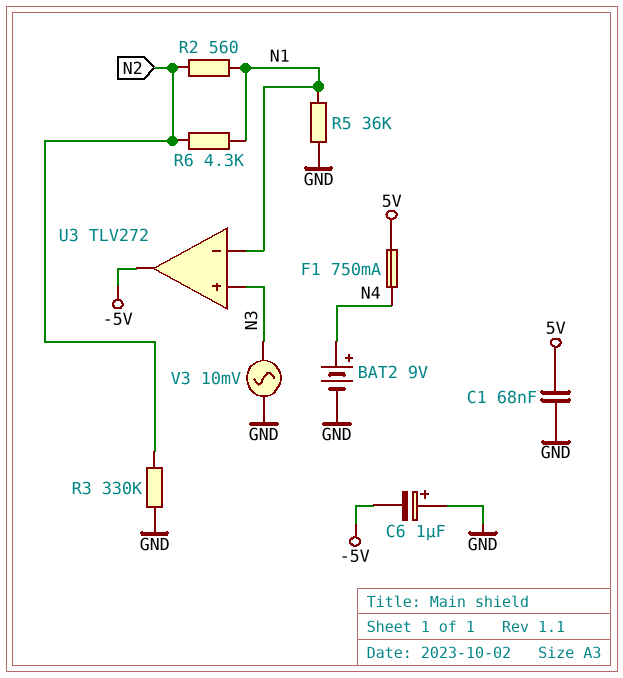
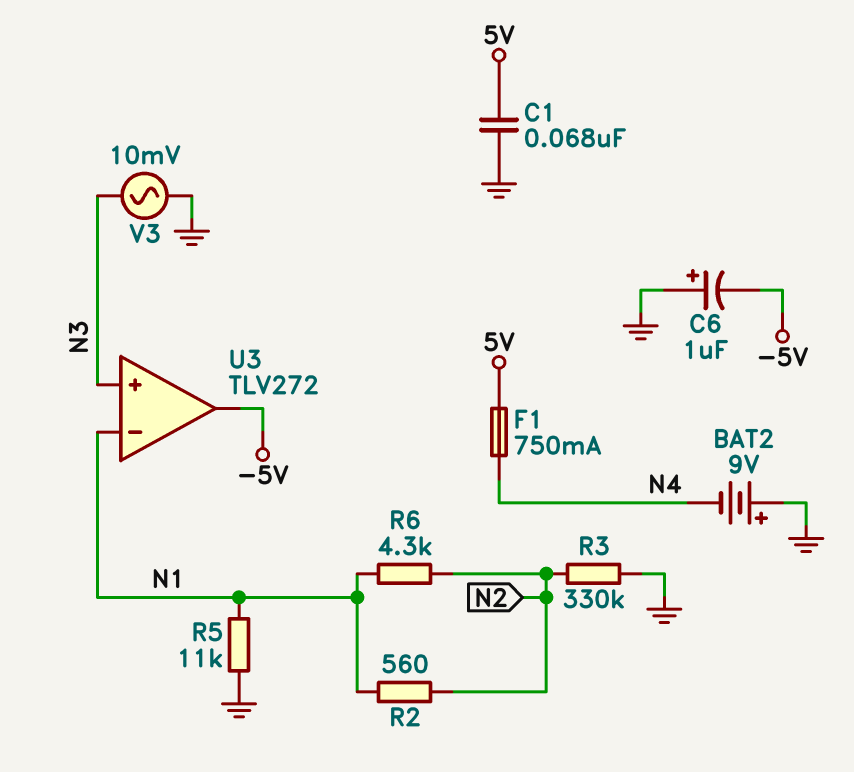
BAT2: 9V (plus N4, minus GND) -> 9V (plus GND, minus N4)
R5: 36k (GND, N1) -> 11k (GND, N1)

